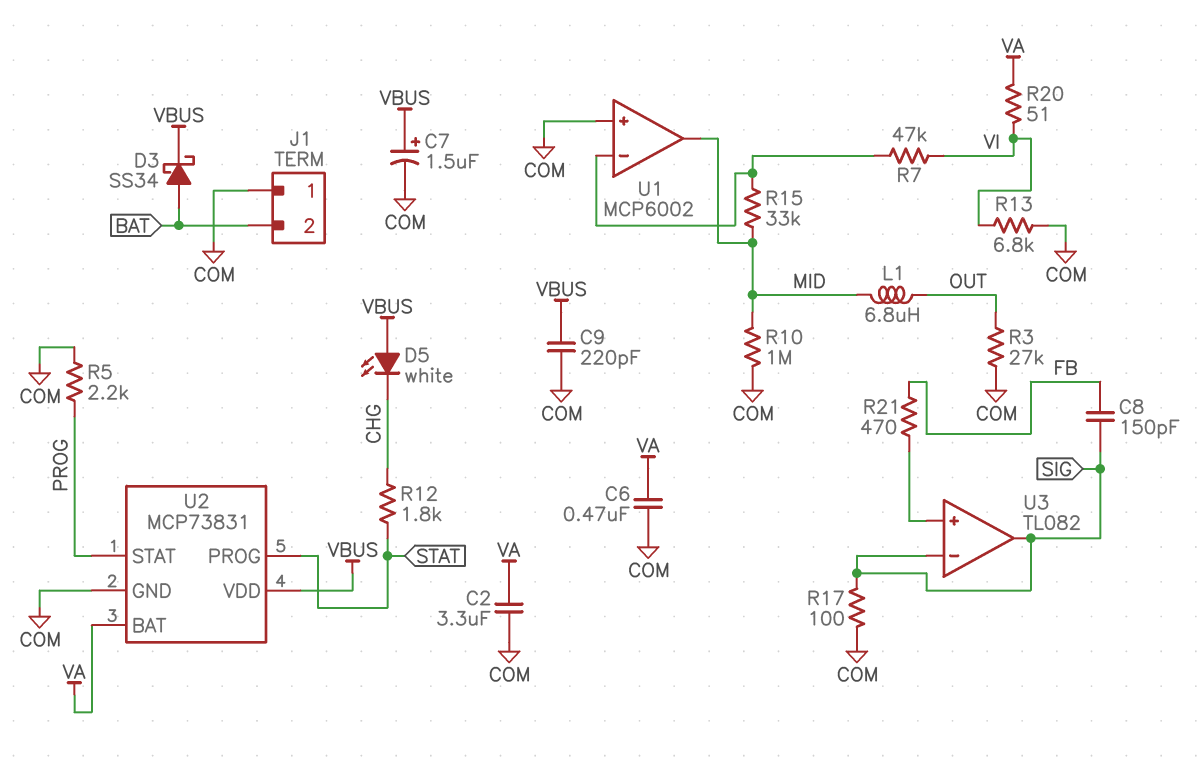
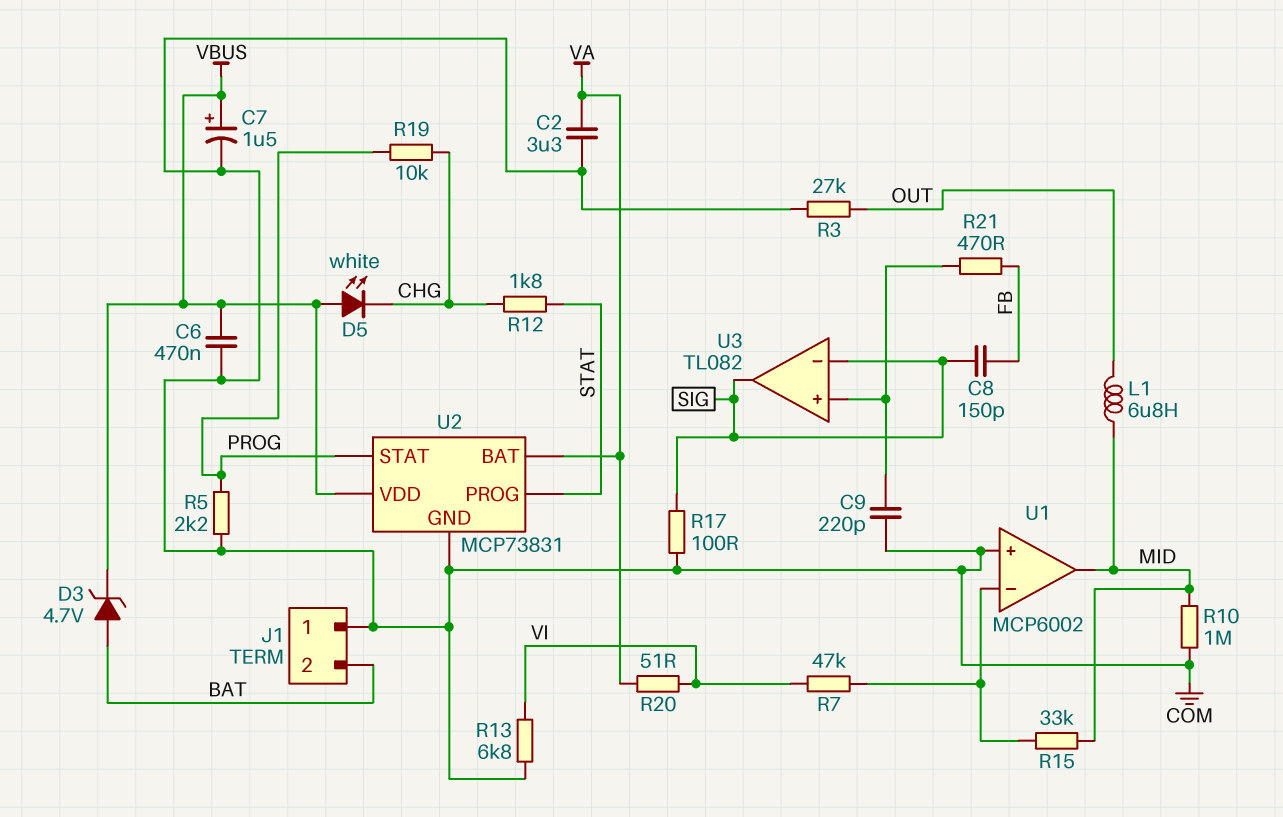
C6: 470nF (COM, VA) -> 470nF (COM, VBUS)
C9: 220pF (COM, VBUS) -> 220pF (COM, U3/in+)
D3: schottky SS34 (A BAT, K VBUS) -> zener 4.7V (A BAT, K VBUS)
R19: none -> 10k (CHG, PROG)

